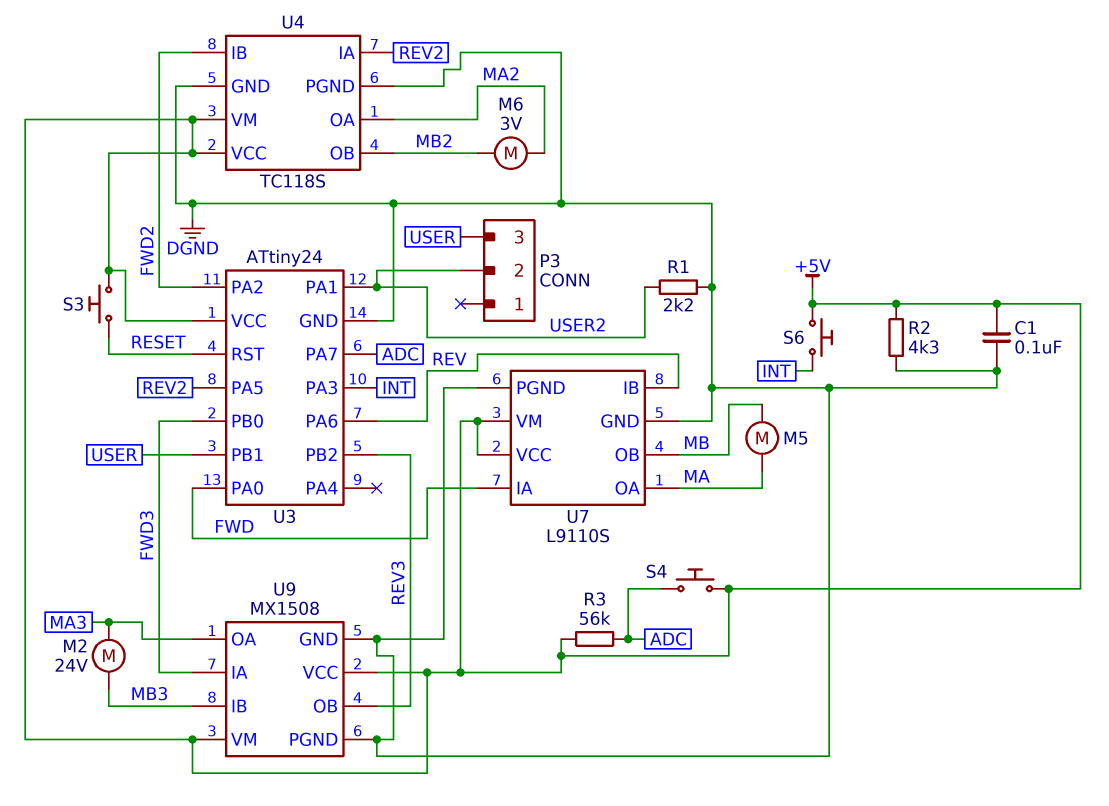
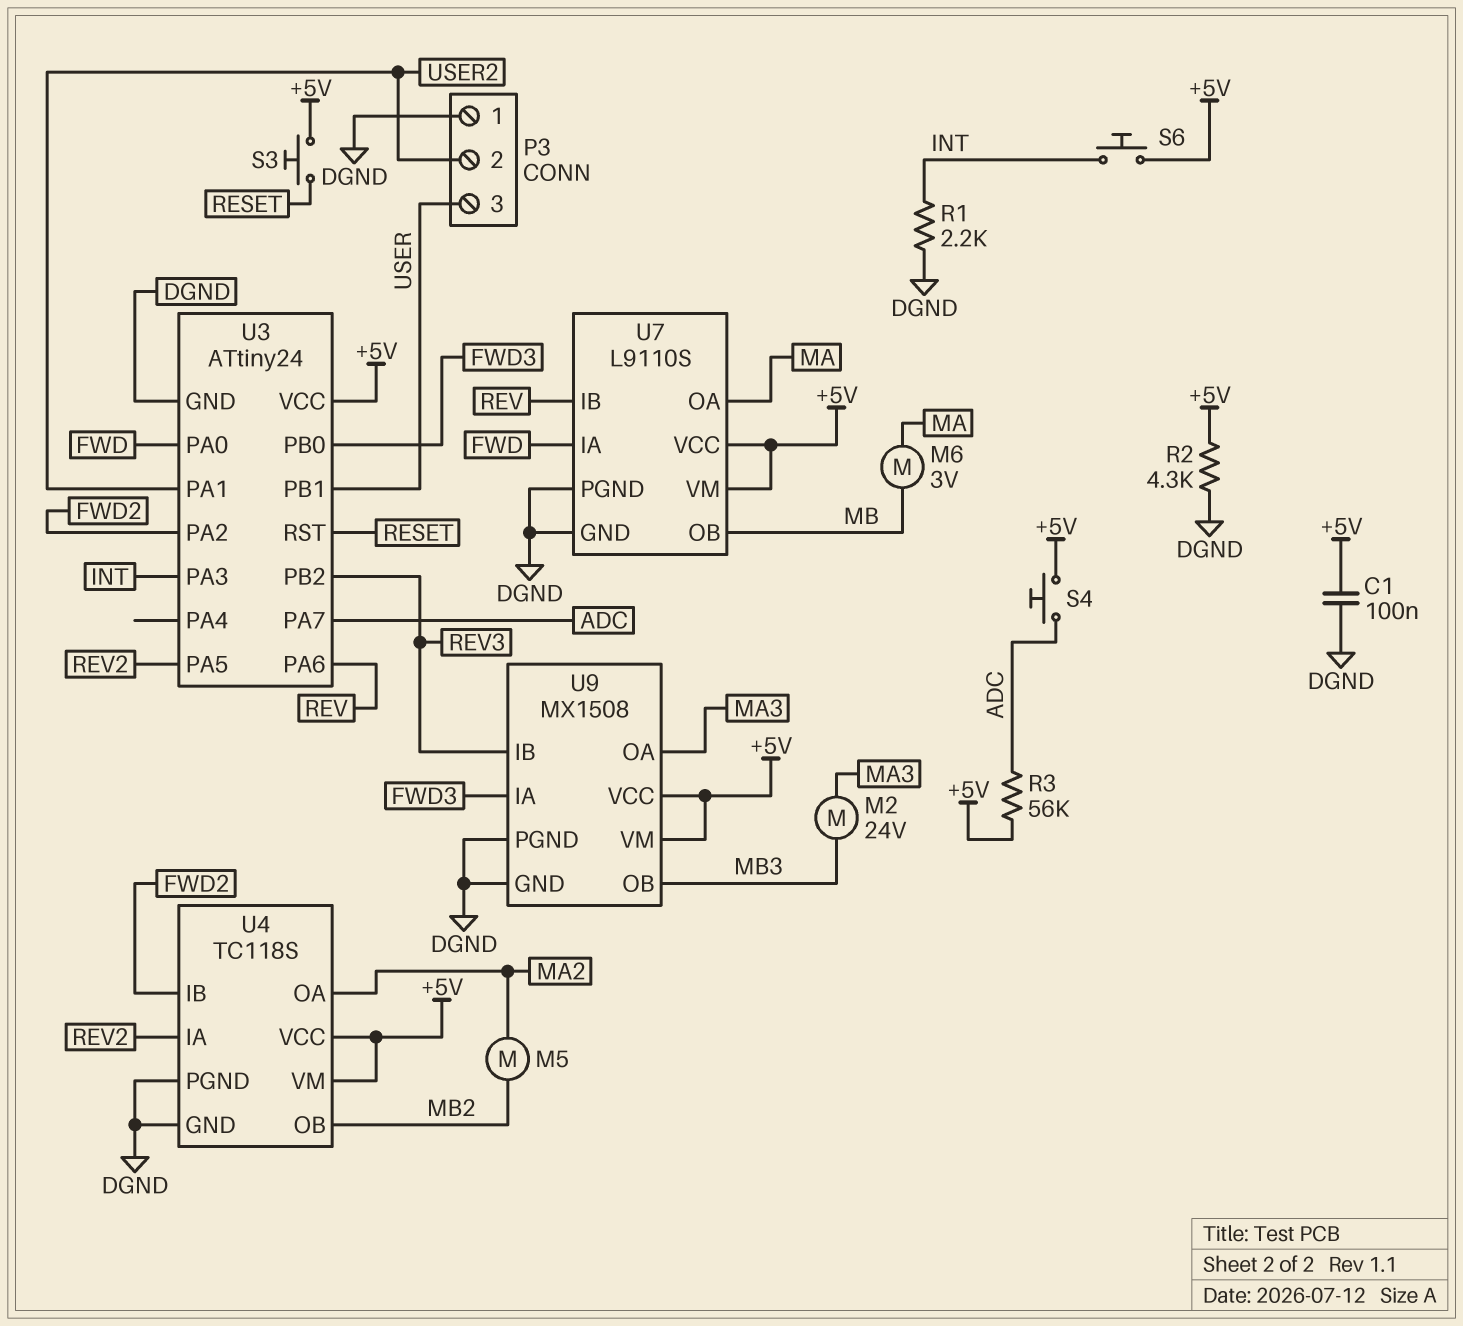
M5: motor (MA, MB) -> motor (MA2, MB2)
M6: motor 3V (MA2, MB2) -> motor 3V (MA, MB)
P3 pin 1: none -> DGND
R1: 2.2k (DGND, USER2) -> 2.2k (DGND, INT)
U9 pin IB: MB3 -> REV3
U9 pin OB: REV3 -> MB3

